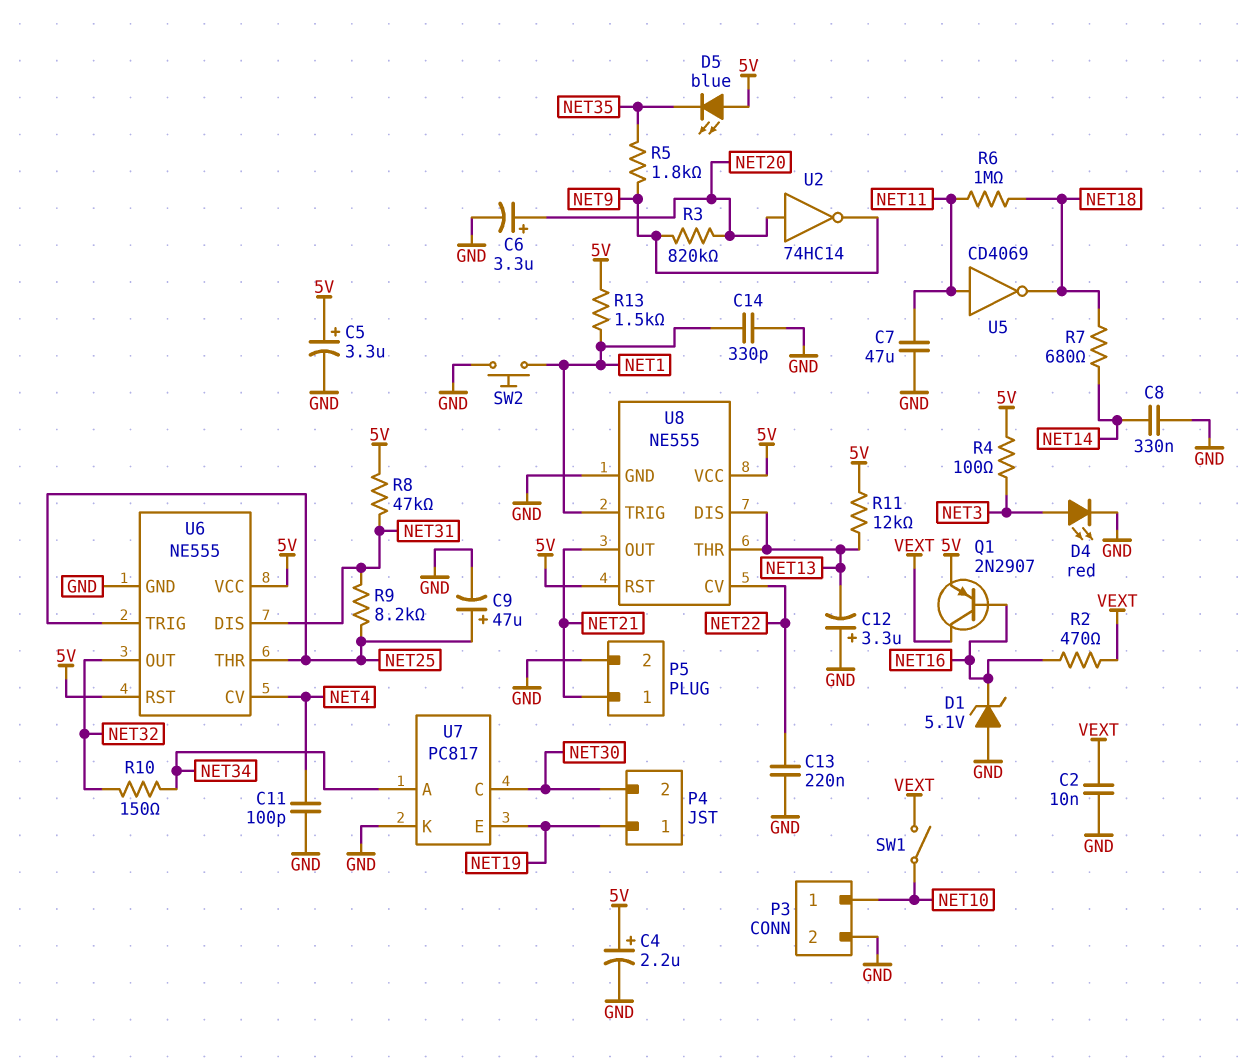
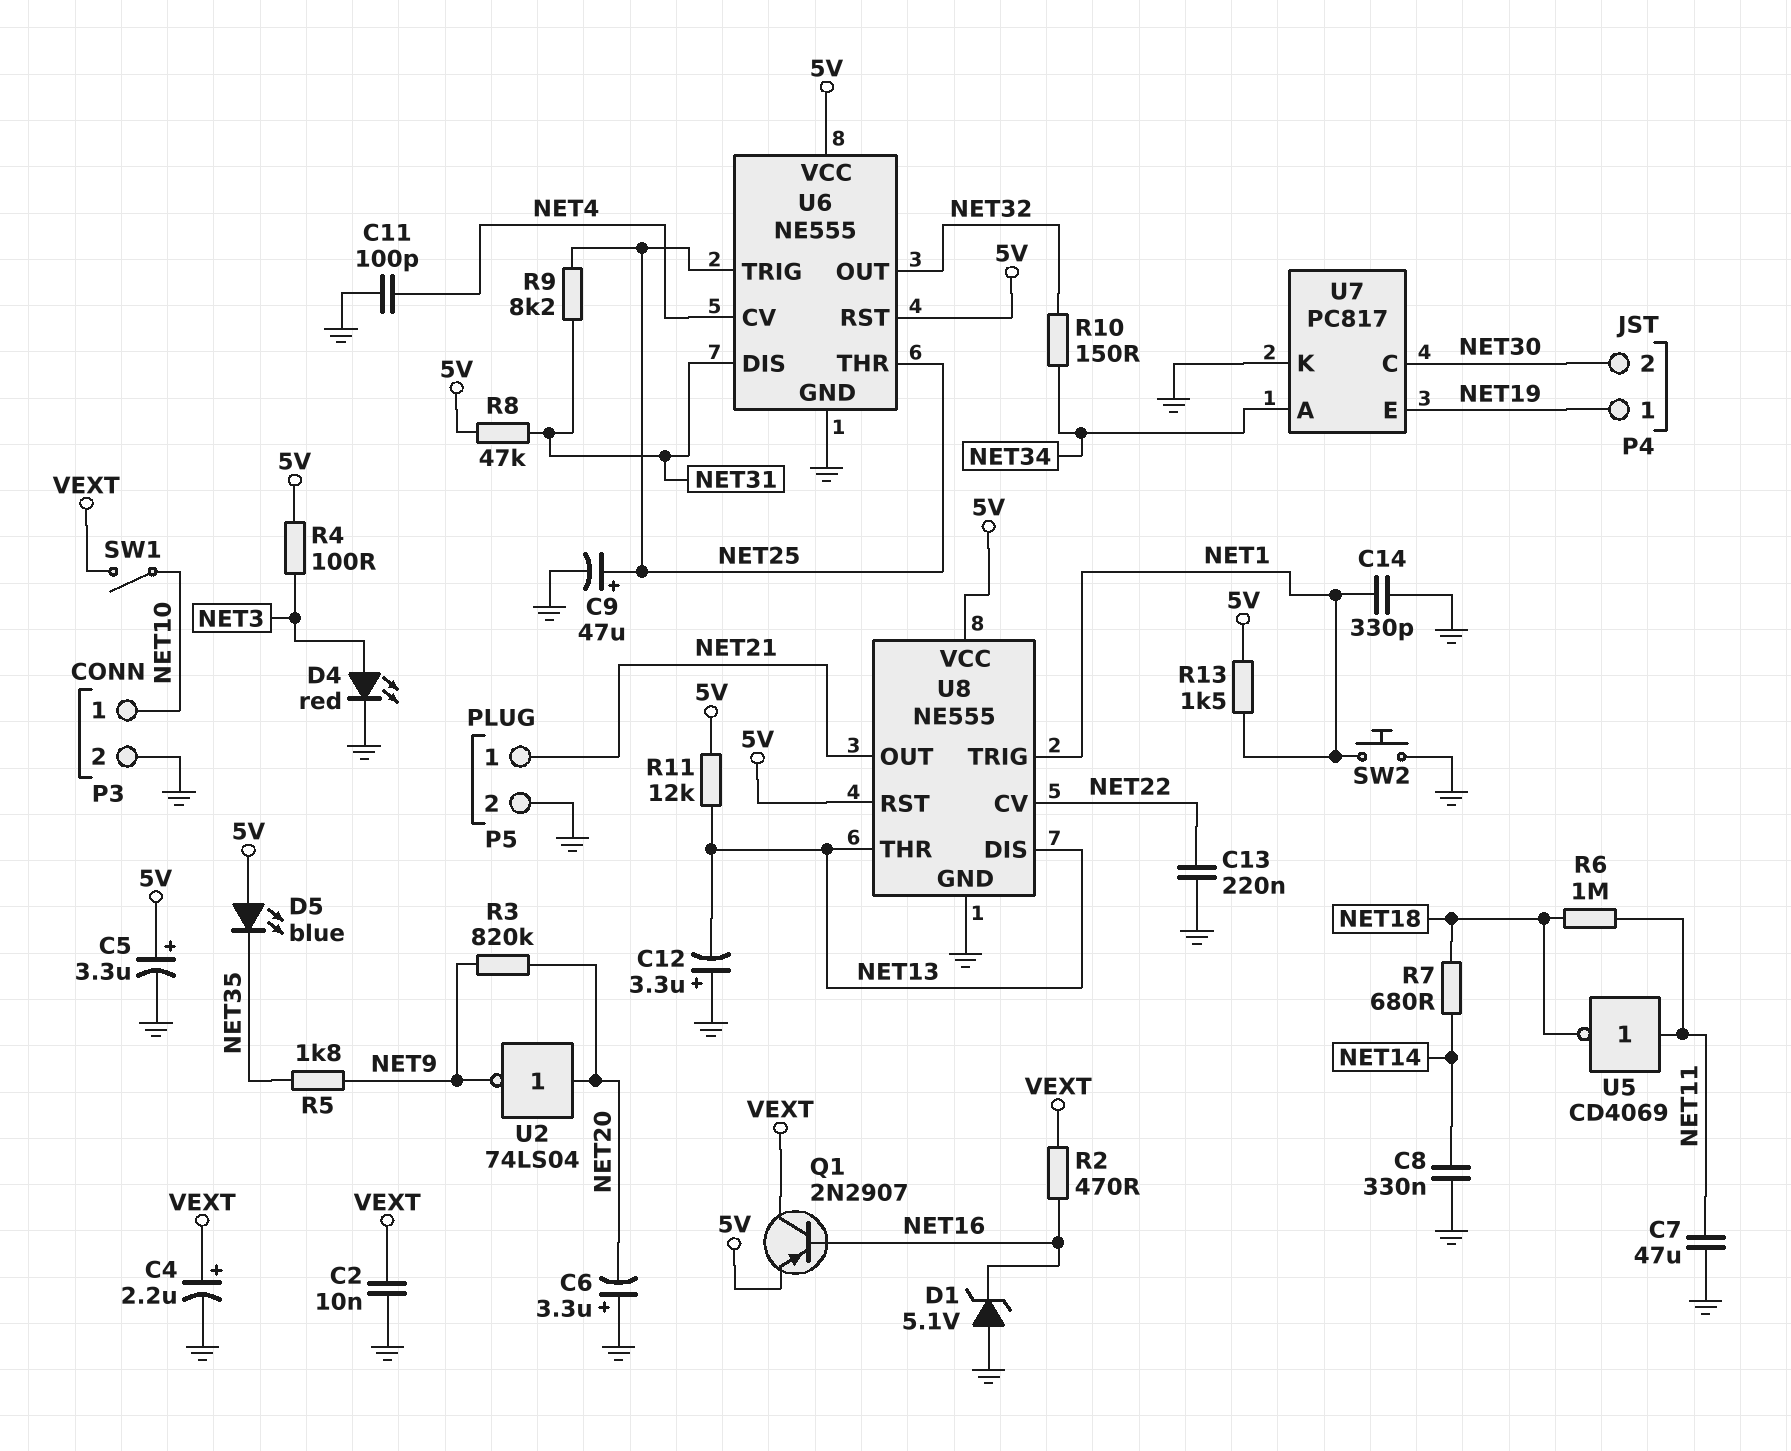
C4: 2.2uF (plus 5V, minus GND) -> 2.2uF (plus VEXT, minus GND)
C6: 3.3uF (plus NET20, minus GND) -> 3.3uF (plus GND, minus NET20)
U2: NOT 74HC14 (in NET20, out NET9) -> NOT 74LS04 (in NET20, out NET9)

